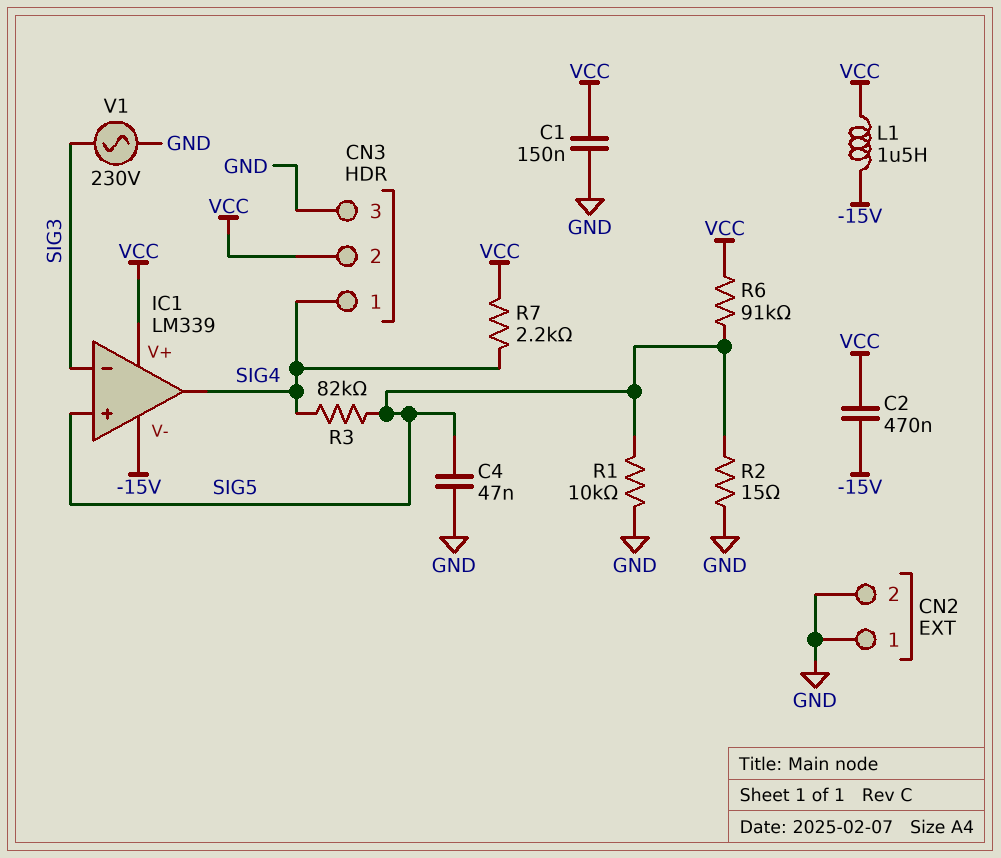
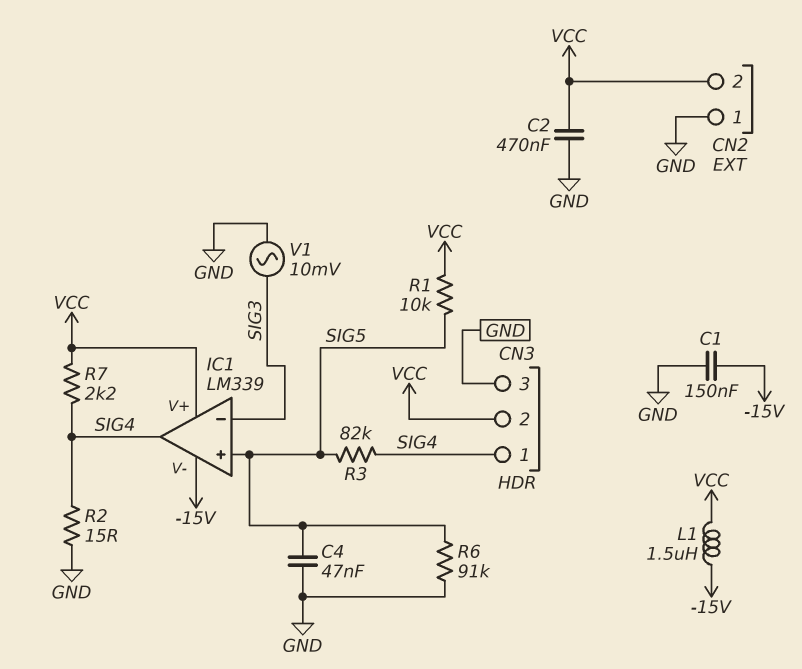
C1: 150nF (GND, VCC) -> 150nF (-15V, GND)
C2: 470nF (-15V, VCC) -> 470nF (GND, VCC)
CN2 pin 2: GND -> VCC
R1: 10k (GND, SIG5) -> 10k (SIG5, VCC)
R2: 15 (GND, SIG5) -> 15 (GND, SIG4)
R6: 91k (SIG5, VCC) -> 91k (GND, SIG5)
V1: AC 230V (GND, SIG3) -> AC 10mV (GND, SIG3)

